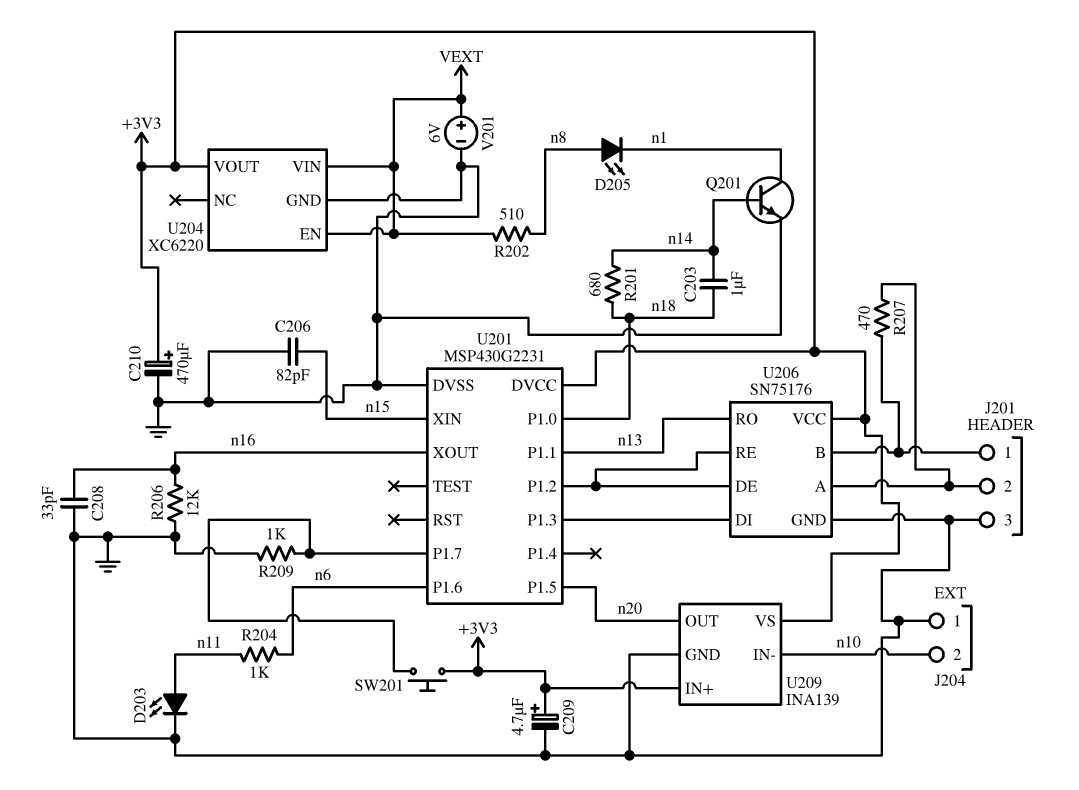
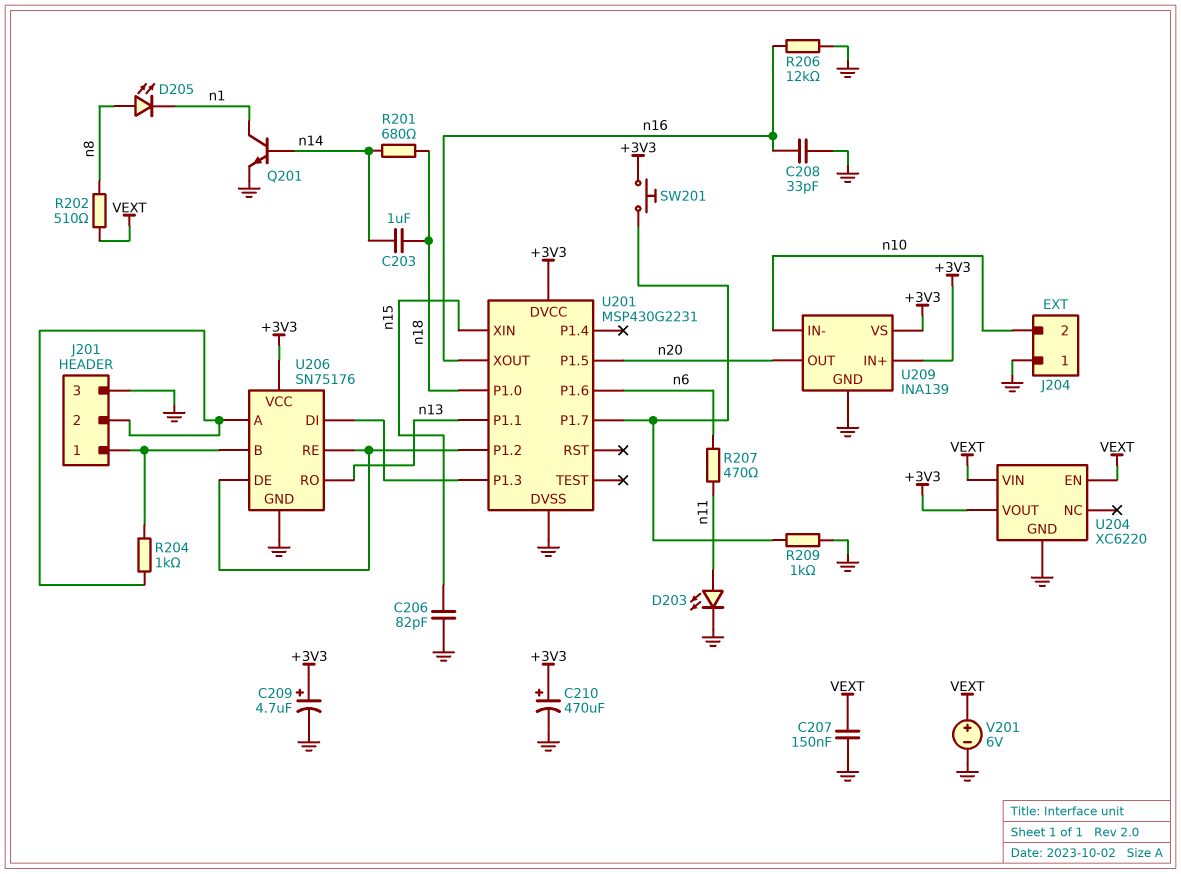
C207: none -> 150nF (GND, VEXT)
R204: 1k (n6, n11) -> 1k (J201/1, J201/2)
R207: 470 (J201/1, J201/2) -> 470 (n6, n11)

